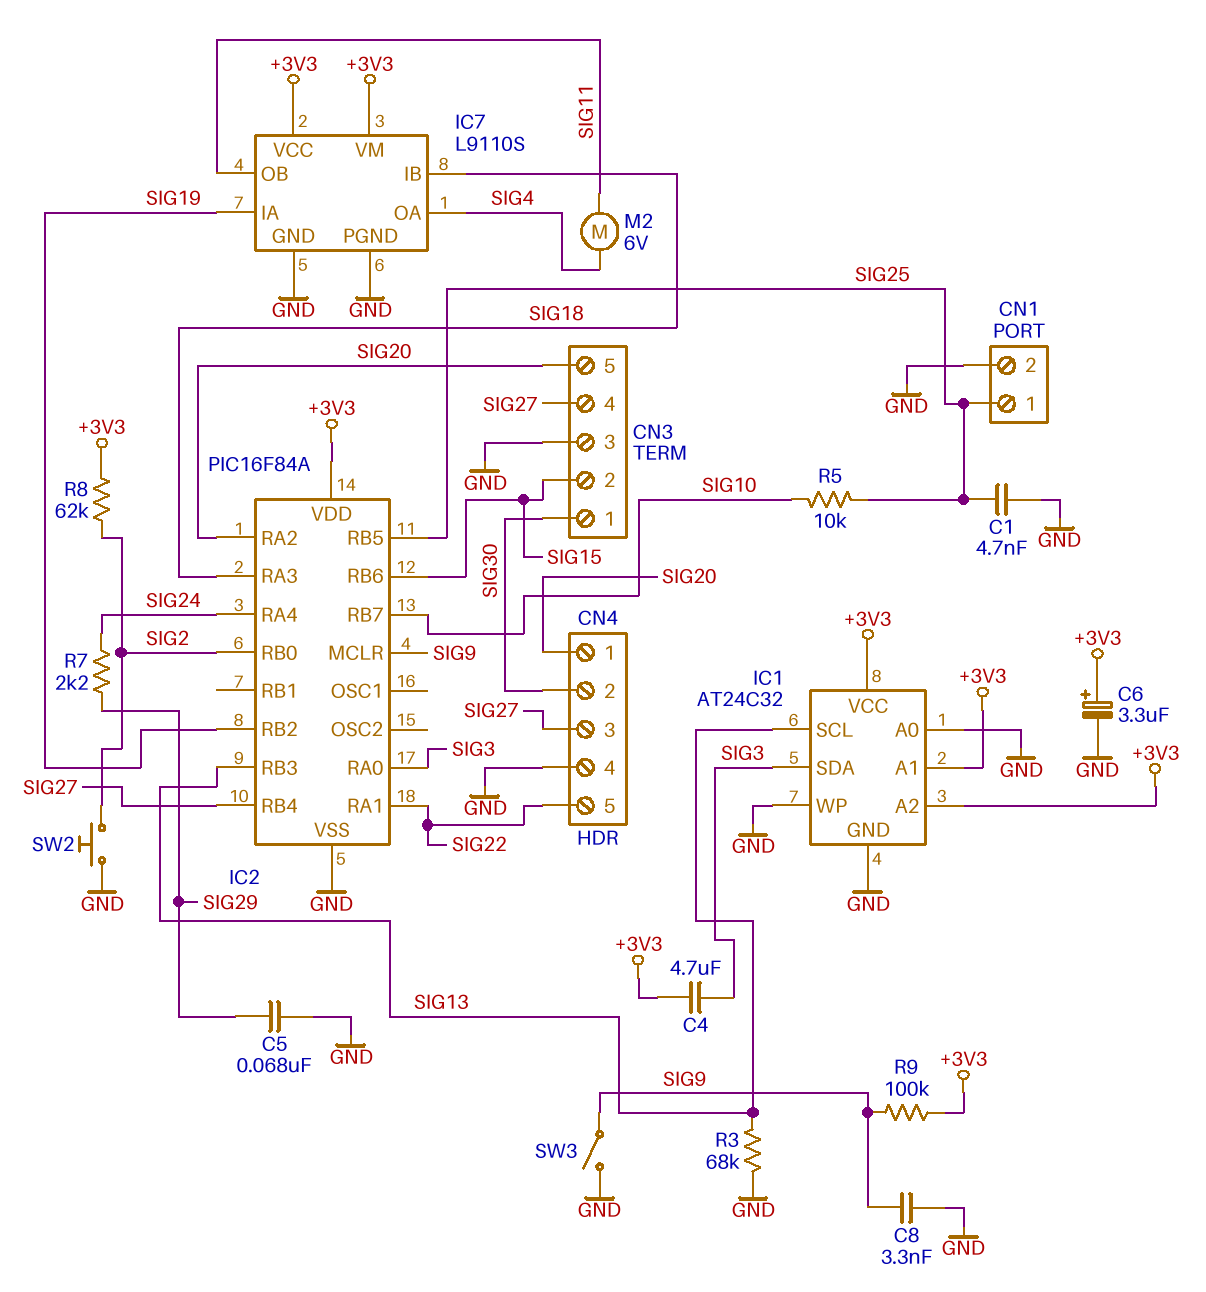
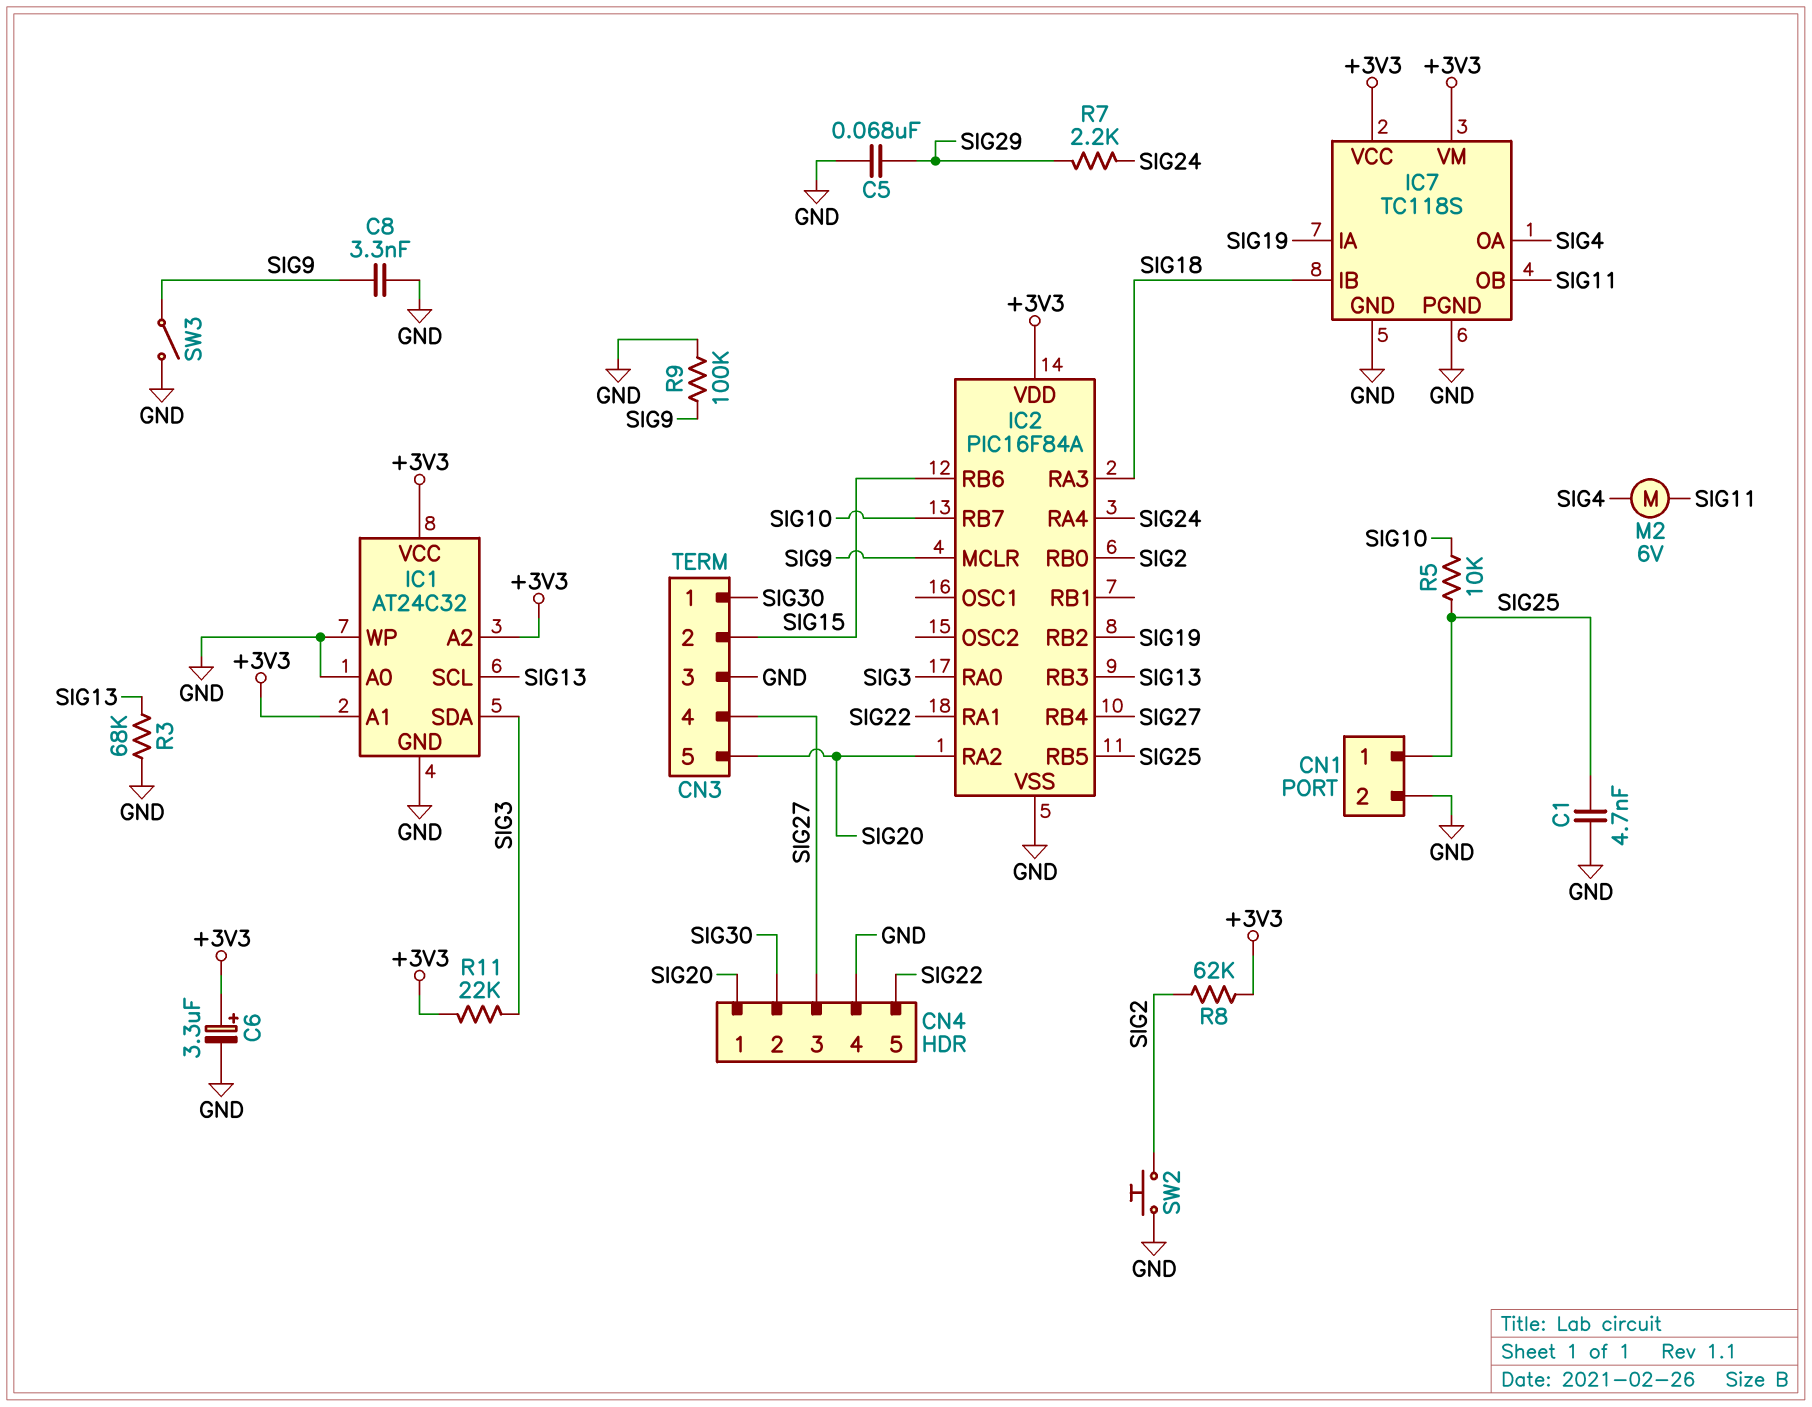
C4: 4.7uF (+3V3, SIG3) -> none
IC7: L9110S -> TC118S
R9: 100k (+3V3, SIG9) -> 100k (GND, SIG9)
R11: none -> 22k (+3V3, SIG3)

